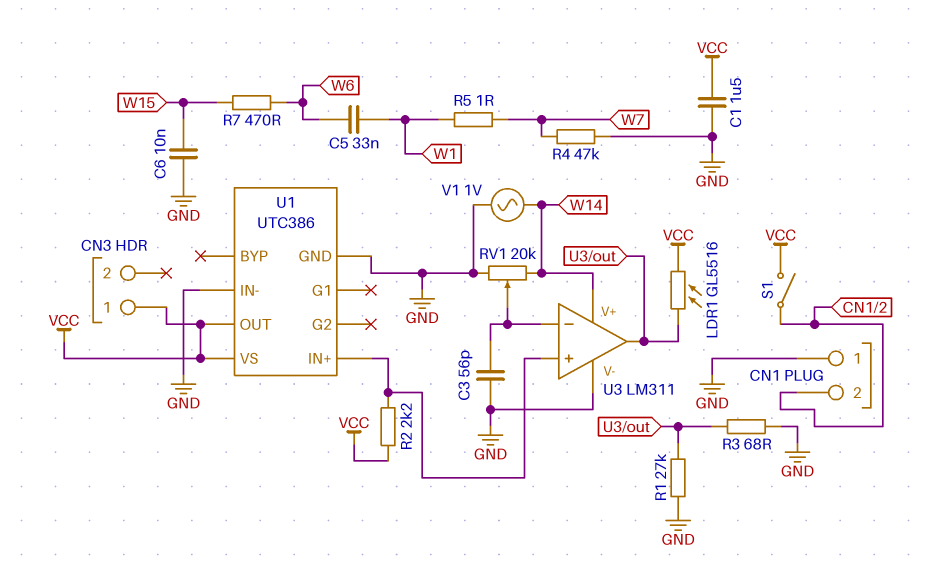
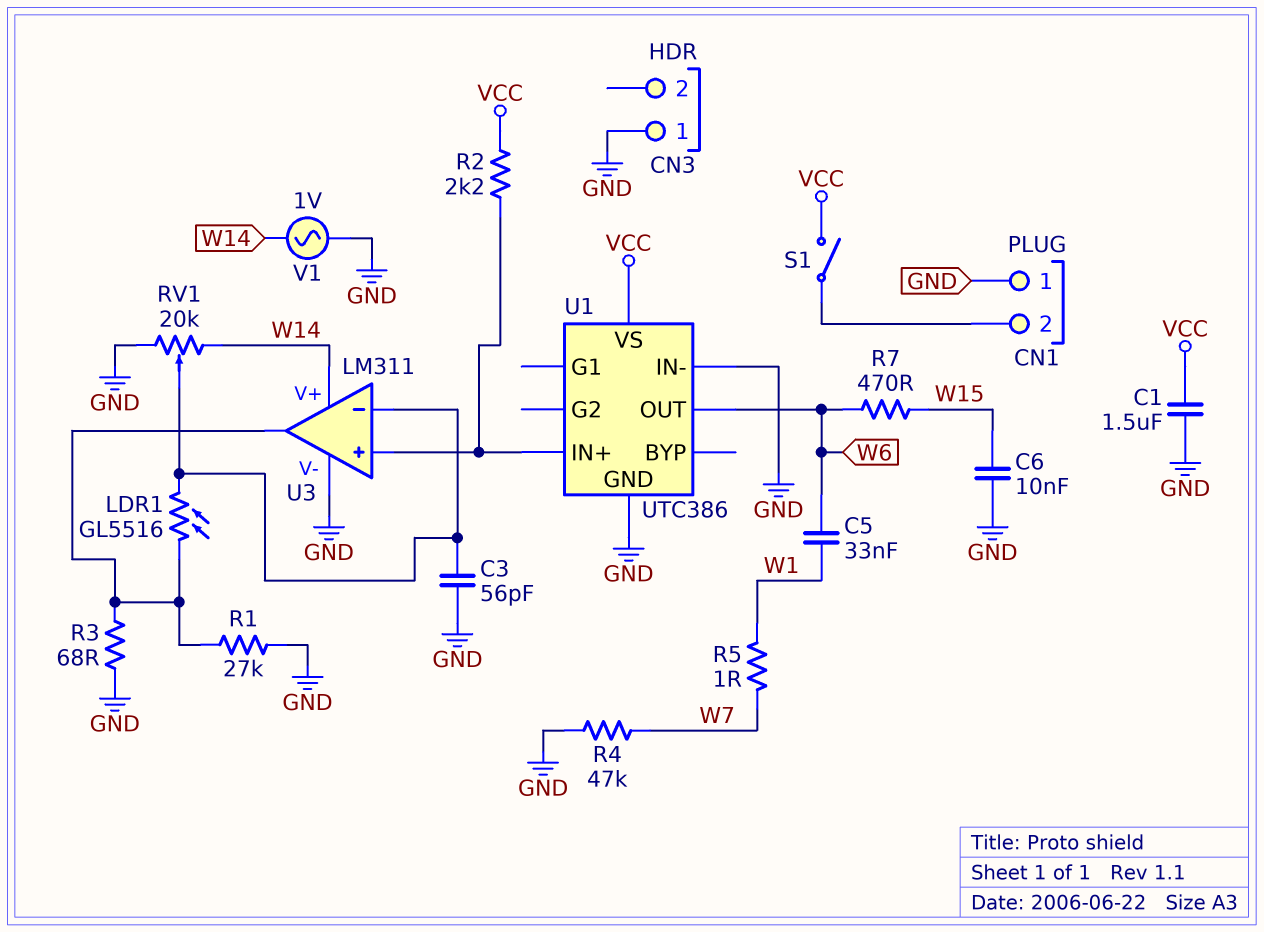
CN3 pin 1: VCC -> GND
LDR1: GL5516 (U3/out, VCC) -> GL5516 (U3/in-, U3/out)
U1 pin OUT: VCC -> W6

